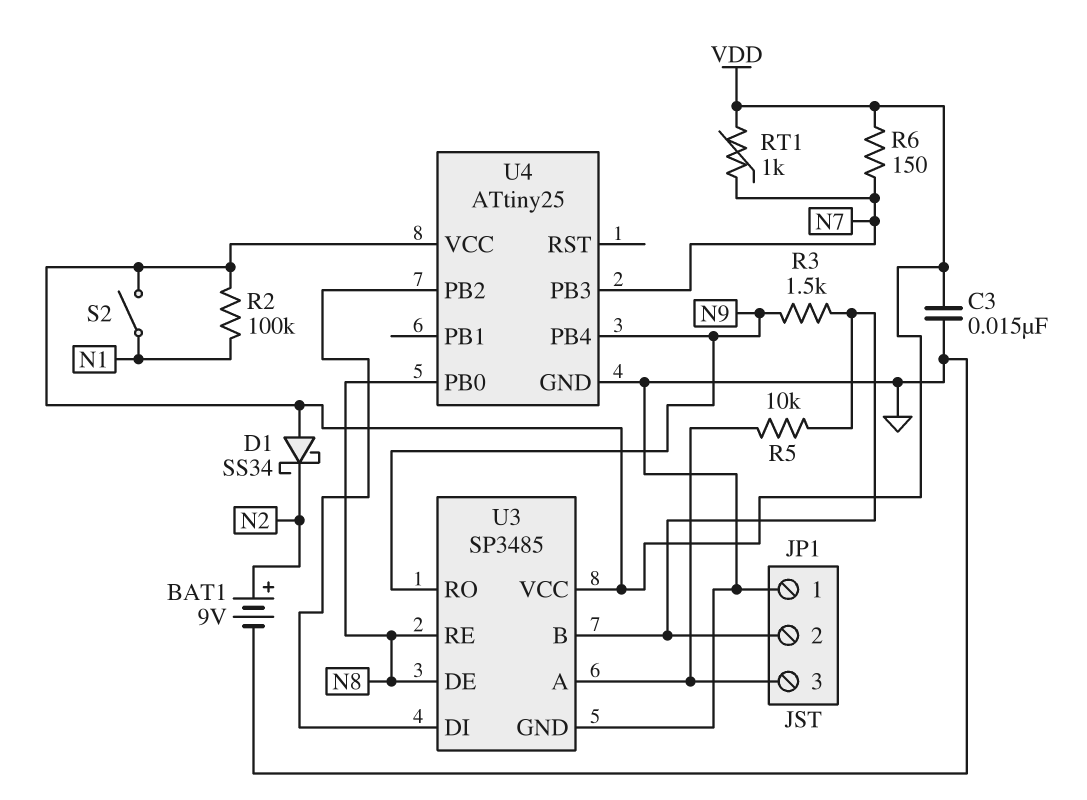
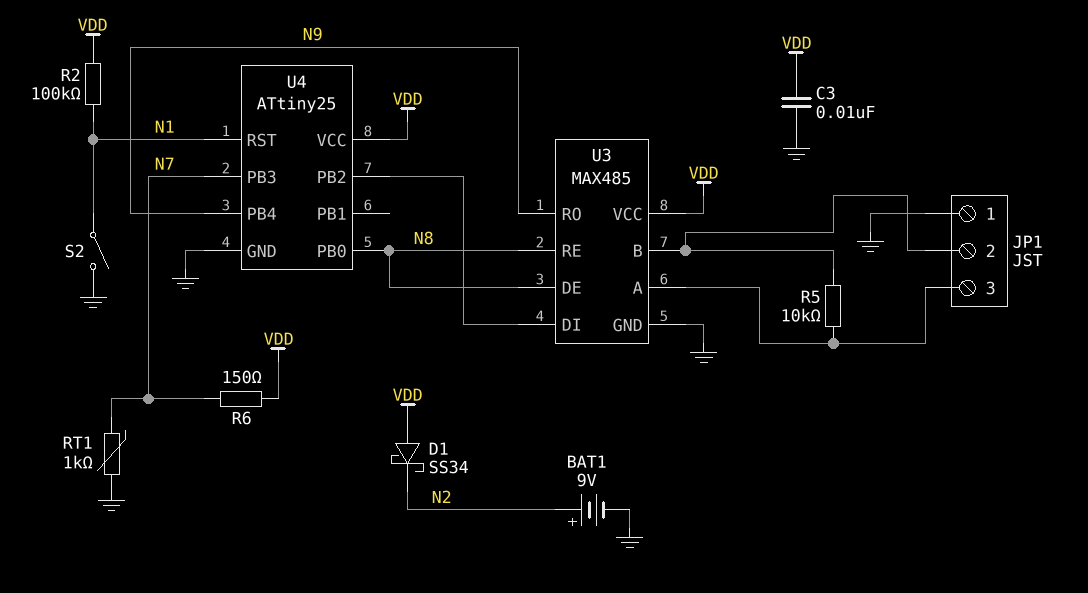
C3: 15nF (GND, VDD) -> 10nF (GND, VDD)
R3: 1.5k (JP1/2, N9) -> none
RT1: 1k (N7, VDD) -> 1k (GND, N7)
S2: switch (N1, VDD) -> switch (GND, N1)
U3: SP3485 -> MAX485
U4 pin RST: none -> N1

